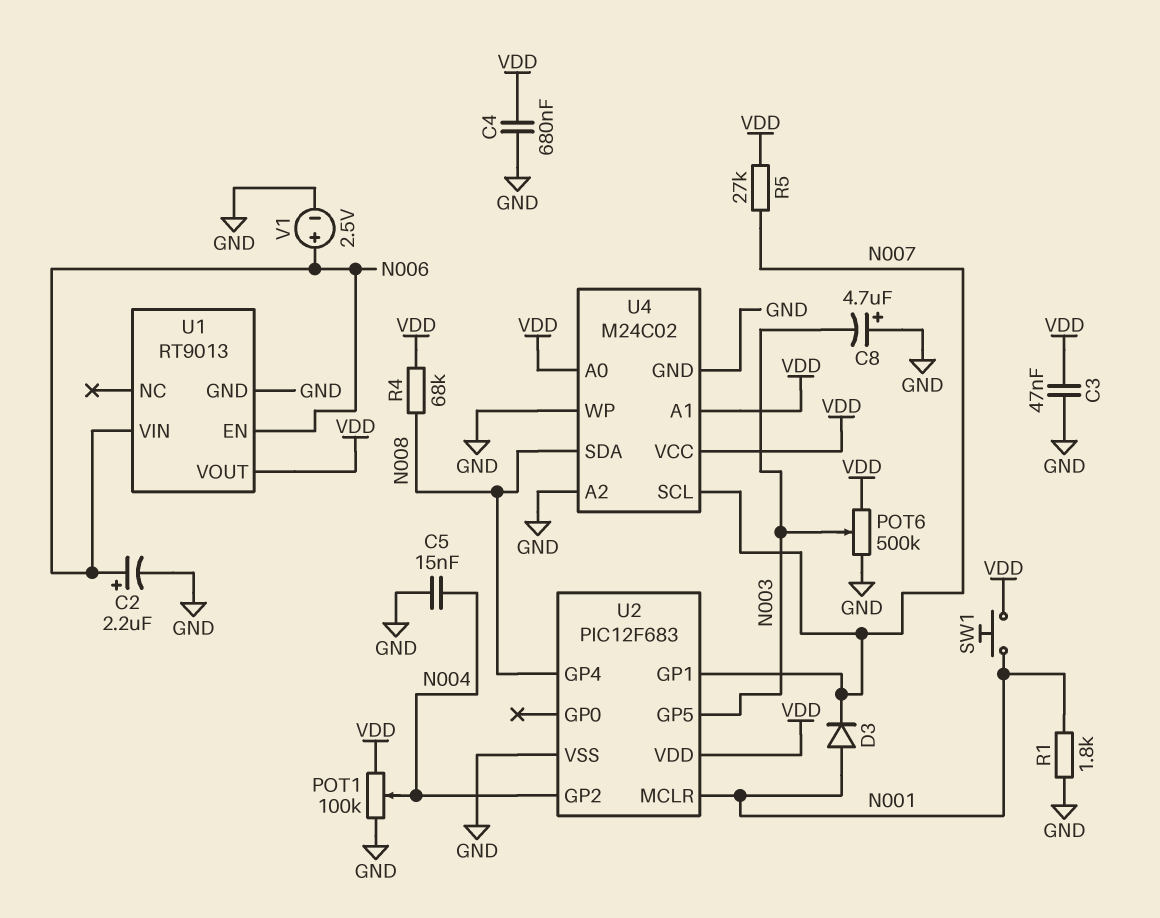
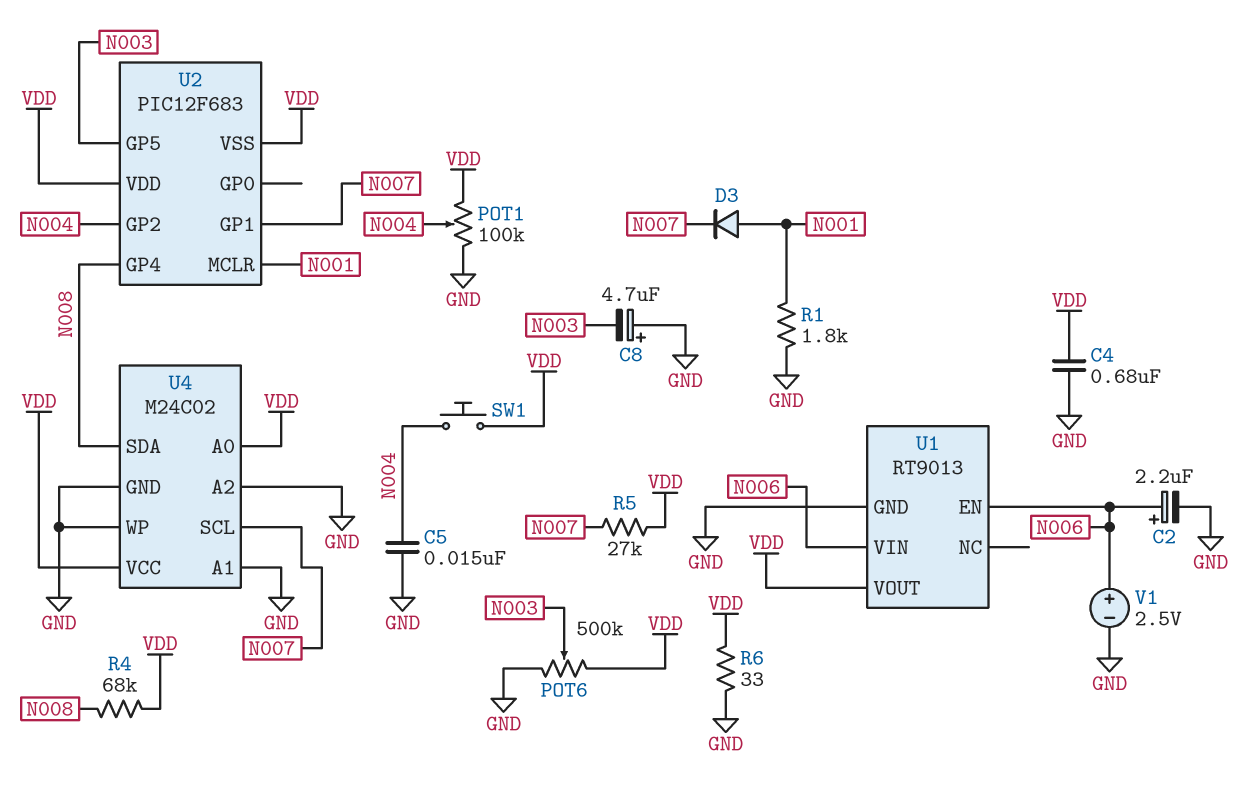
C3: 47nF (GND, VDD) -> none
R6: none -> 33 (GND, VDD)
SW1: button (N001, VDD) -> button (N004, VDD)
U2 pin VSS: GND -> VDD
U4 pin A1: VDD -> GND

